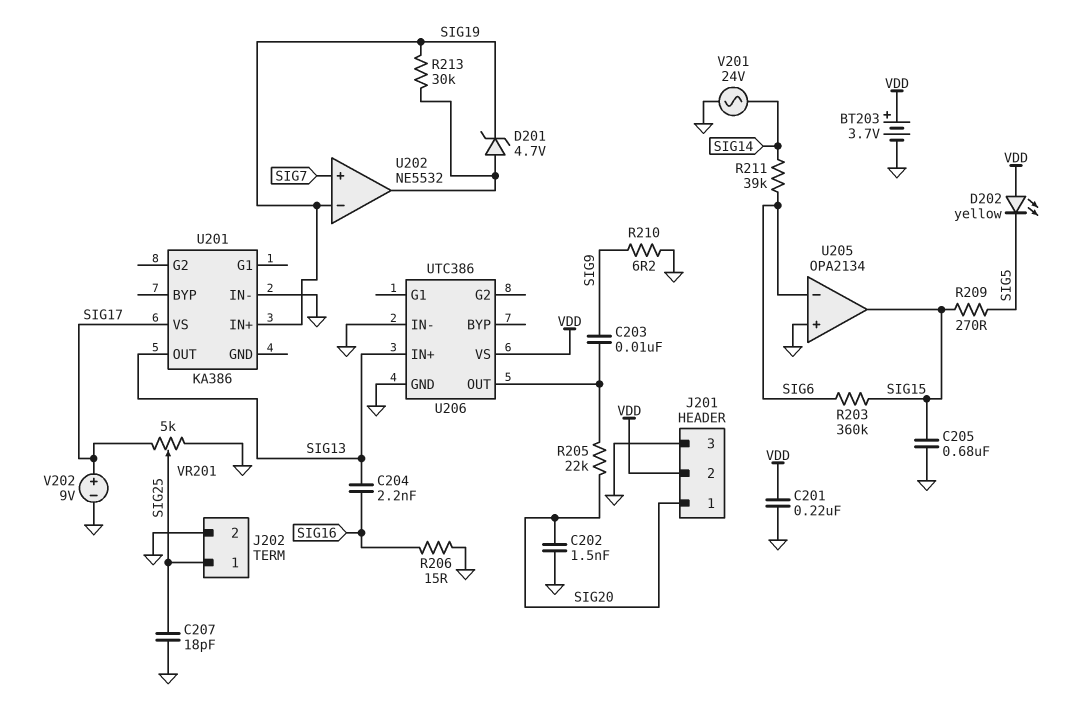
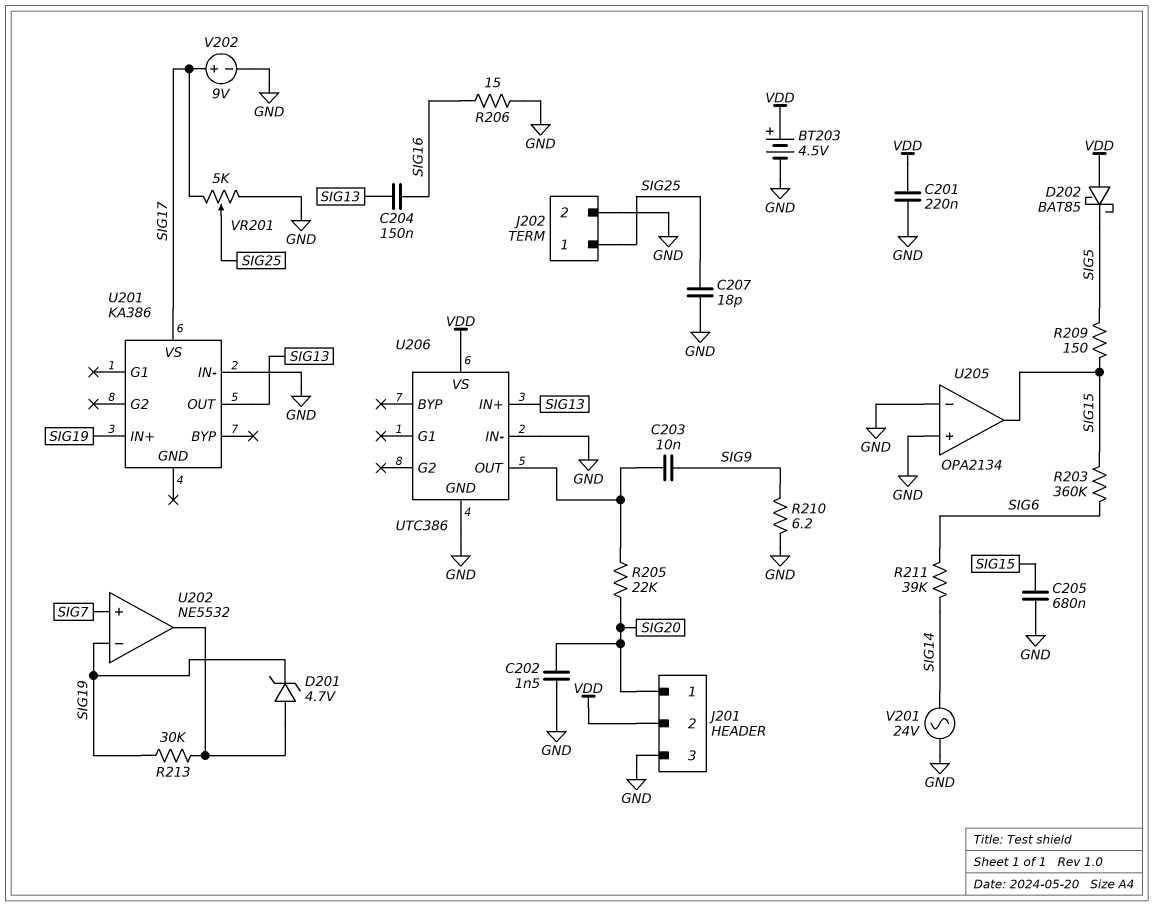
BT203: 3.7V (plus VDD, minus GND) -> 4.5V (plus VDD, minus GND)
C204: 2.2nF (SIG13, SIG16) -> 150nF (SIG13, SIG16)
D202: LED yellow (A VDD, K SIG5) -> schottky BAT85 (A VDD, K SIG5)
R209: 270 (SIG5, SIG15) -> 150 (SIG5, SIG15)
U205 pin in-: SIG6 -> GND

